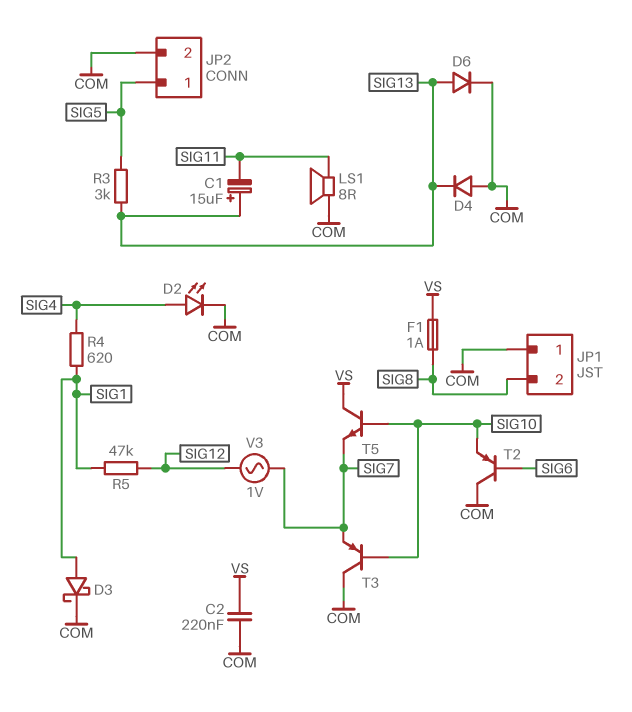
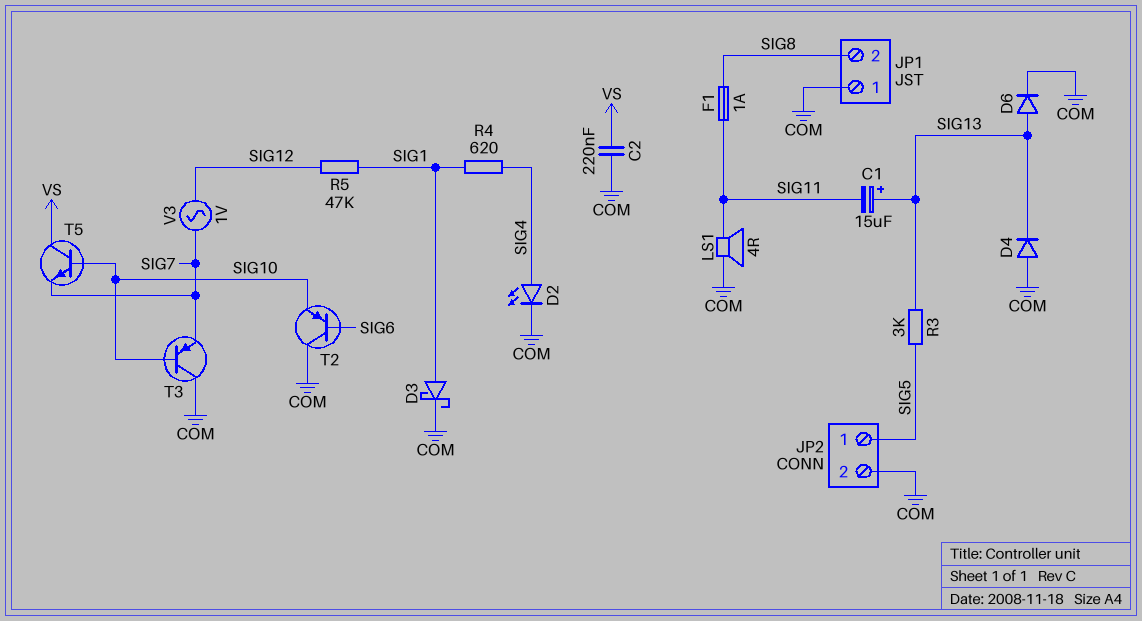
F1: 1A (SIG8, VS) -> 1A (SIG8, SIG11)
LS1: speaker 8R (COM, SIG11) -> speaker 4R (COM, SIG11)

